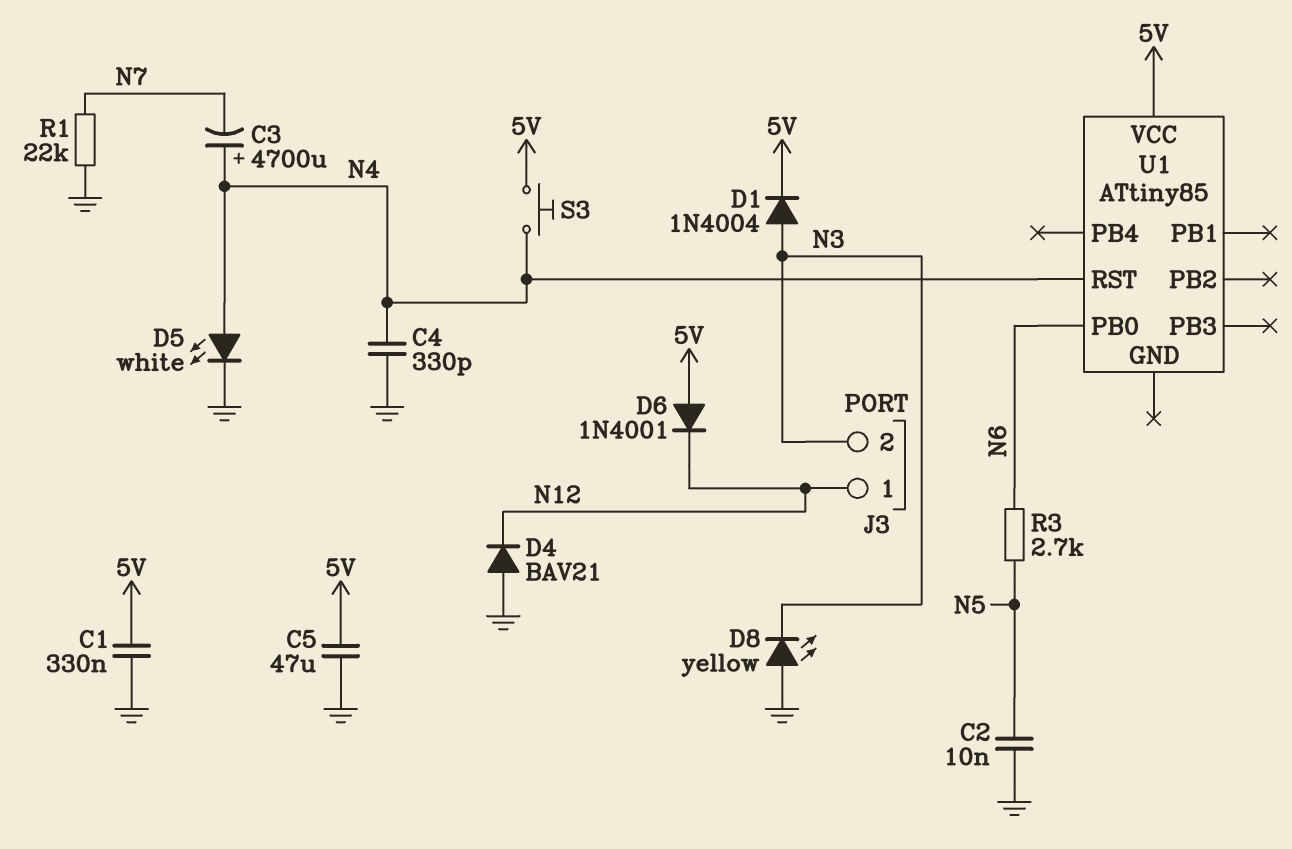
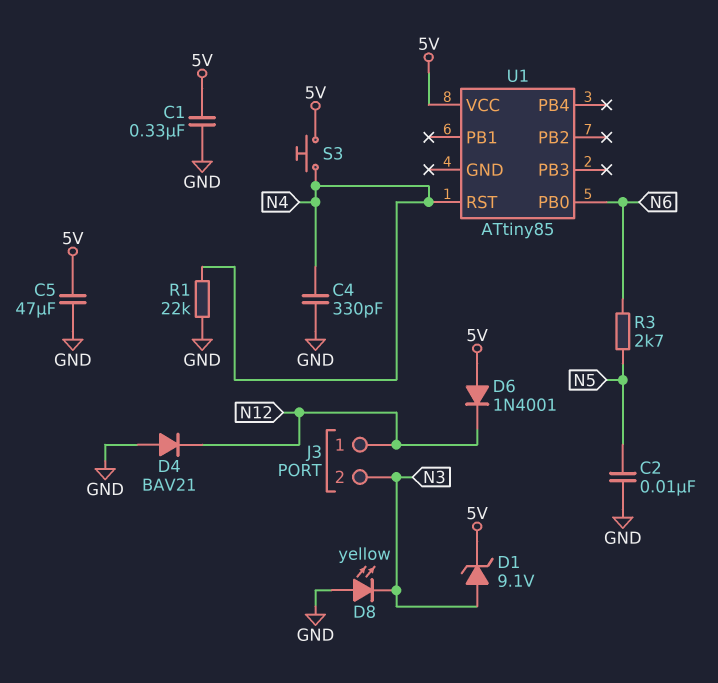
C3: 4700uF (plus N4, minus N7) -> none
D1: diode 1N4004 (A N3, K 5V) -> zener 9.1V (A N3, K 5V)
D5: LED white (A N4, K GND) -> none
R1: 22k (GND, N7) -> 22k (GND, N4)

